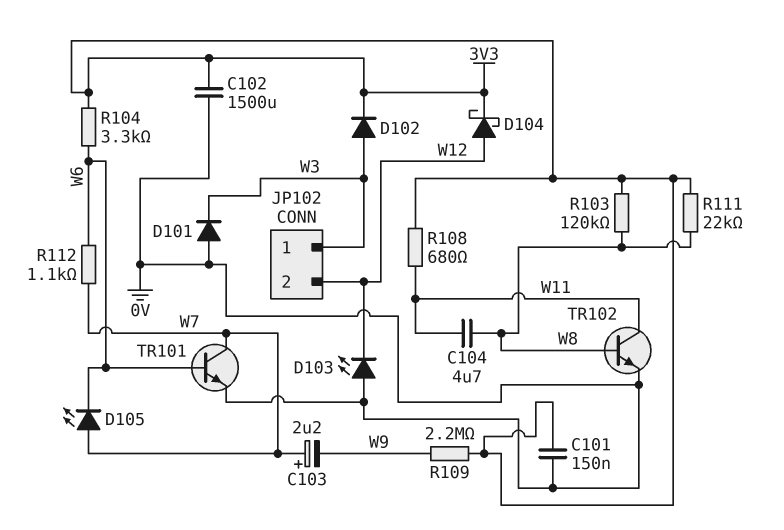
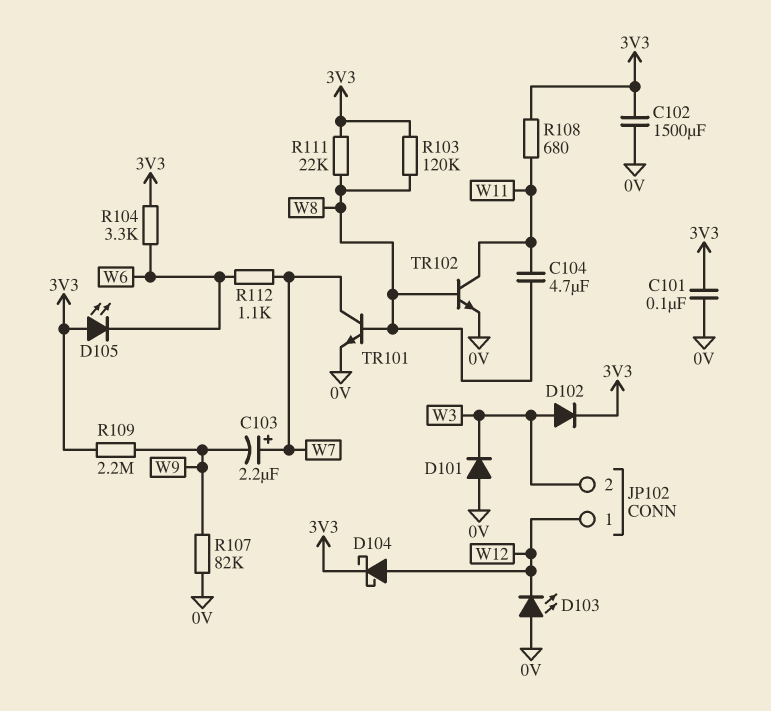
C101: 150nF (0V, 3V3) -> 100nF (0V, 3V3)
D105: LED (A W7, K W6) -> LED (A 3V3, K W6)
JP102 pin 1: W3 -> W12
JP102 pin 2: W12 -> W3
R107: none -> 82k (0V, W9)
TR101: NPN (B W6, C W7, E 0V) -> NPN (B W8, C W7, E 0V)

